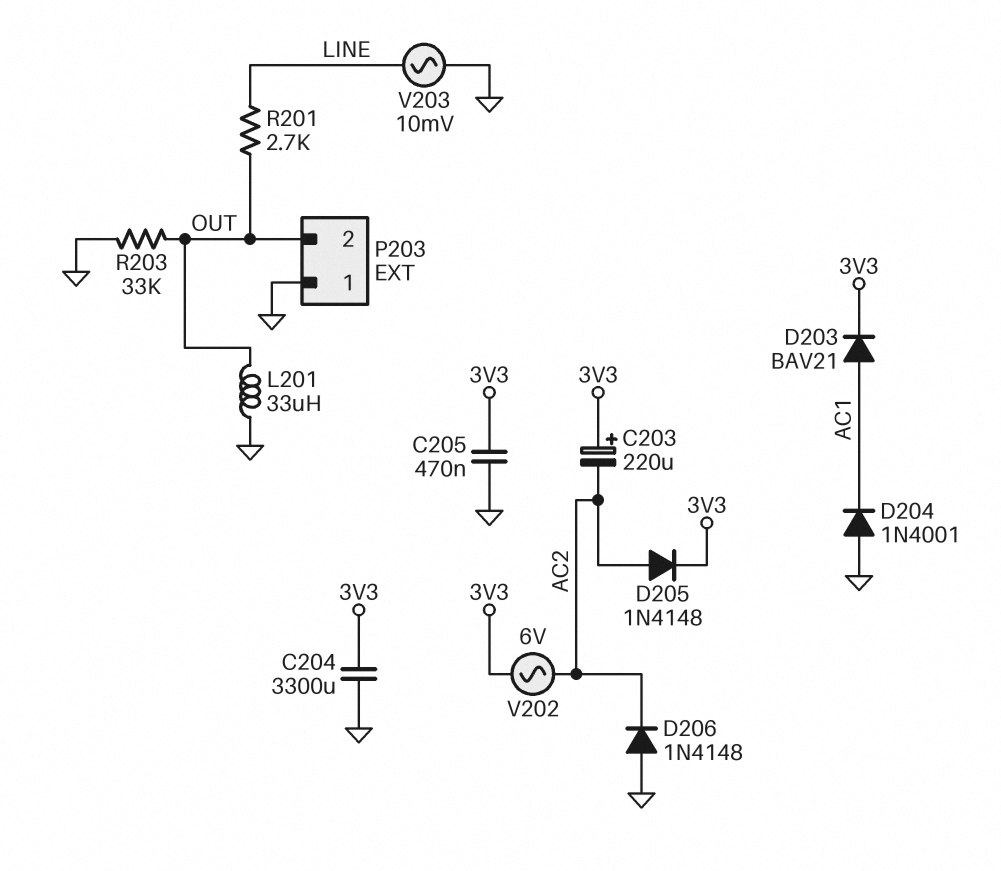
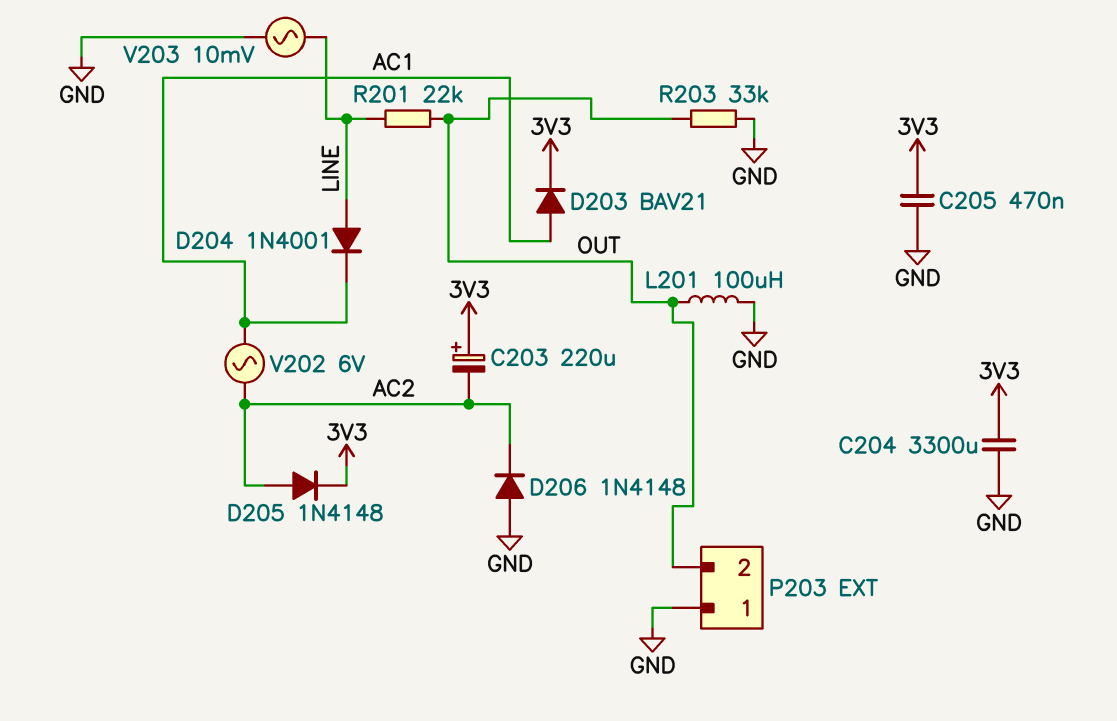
D204: diode 1N4001 (A GND, K AC1) -> diode 1N4001 (A LINE, K AC1)
L201: 33uH (GND, OUT) -> 100uH (GND, OUT)
R201: 2.7k (LINE, OUT) -> 22k (LINE, OUT)
V202: AC 6V (3V3, AC2) -> AC 6V (AC1, AC2)

